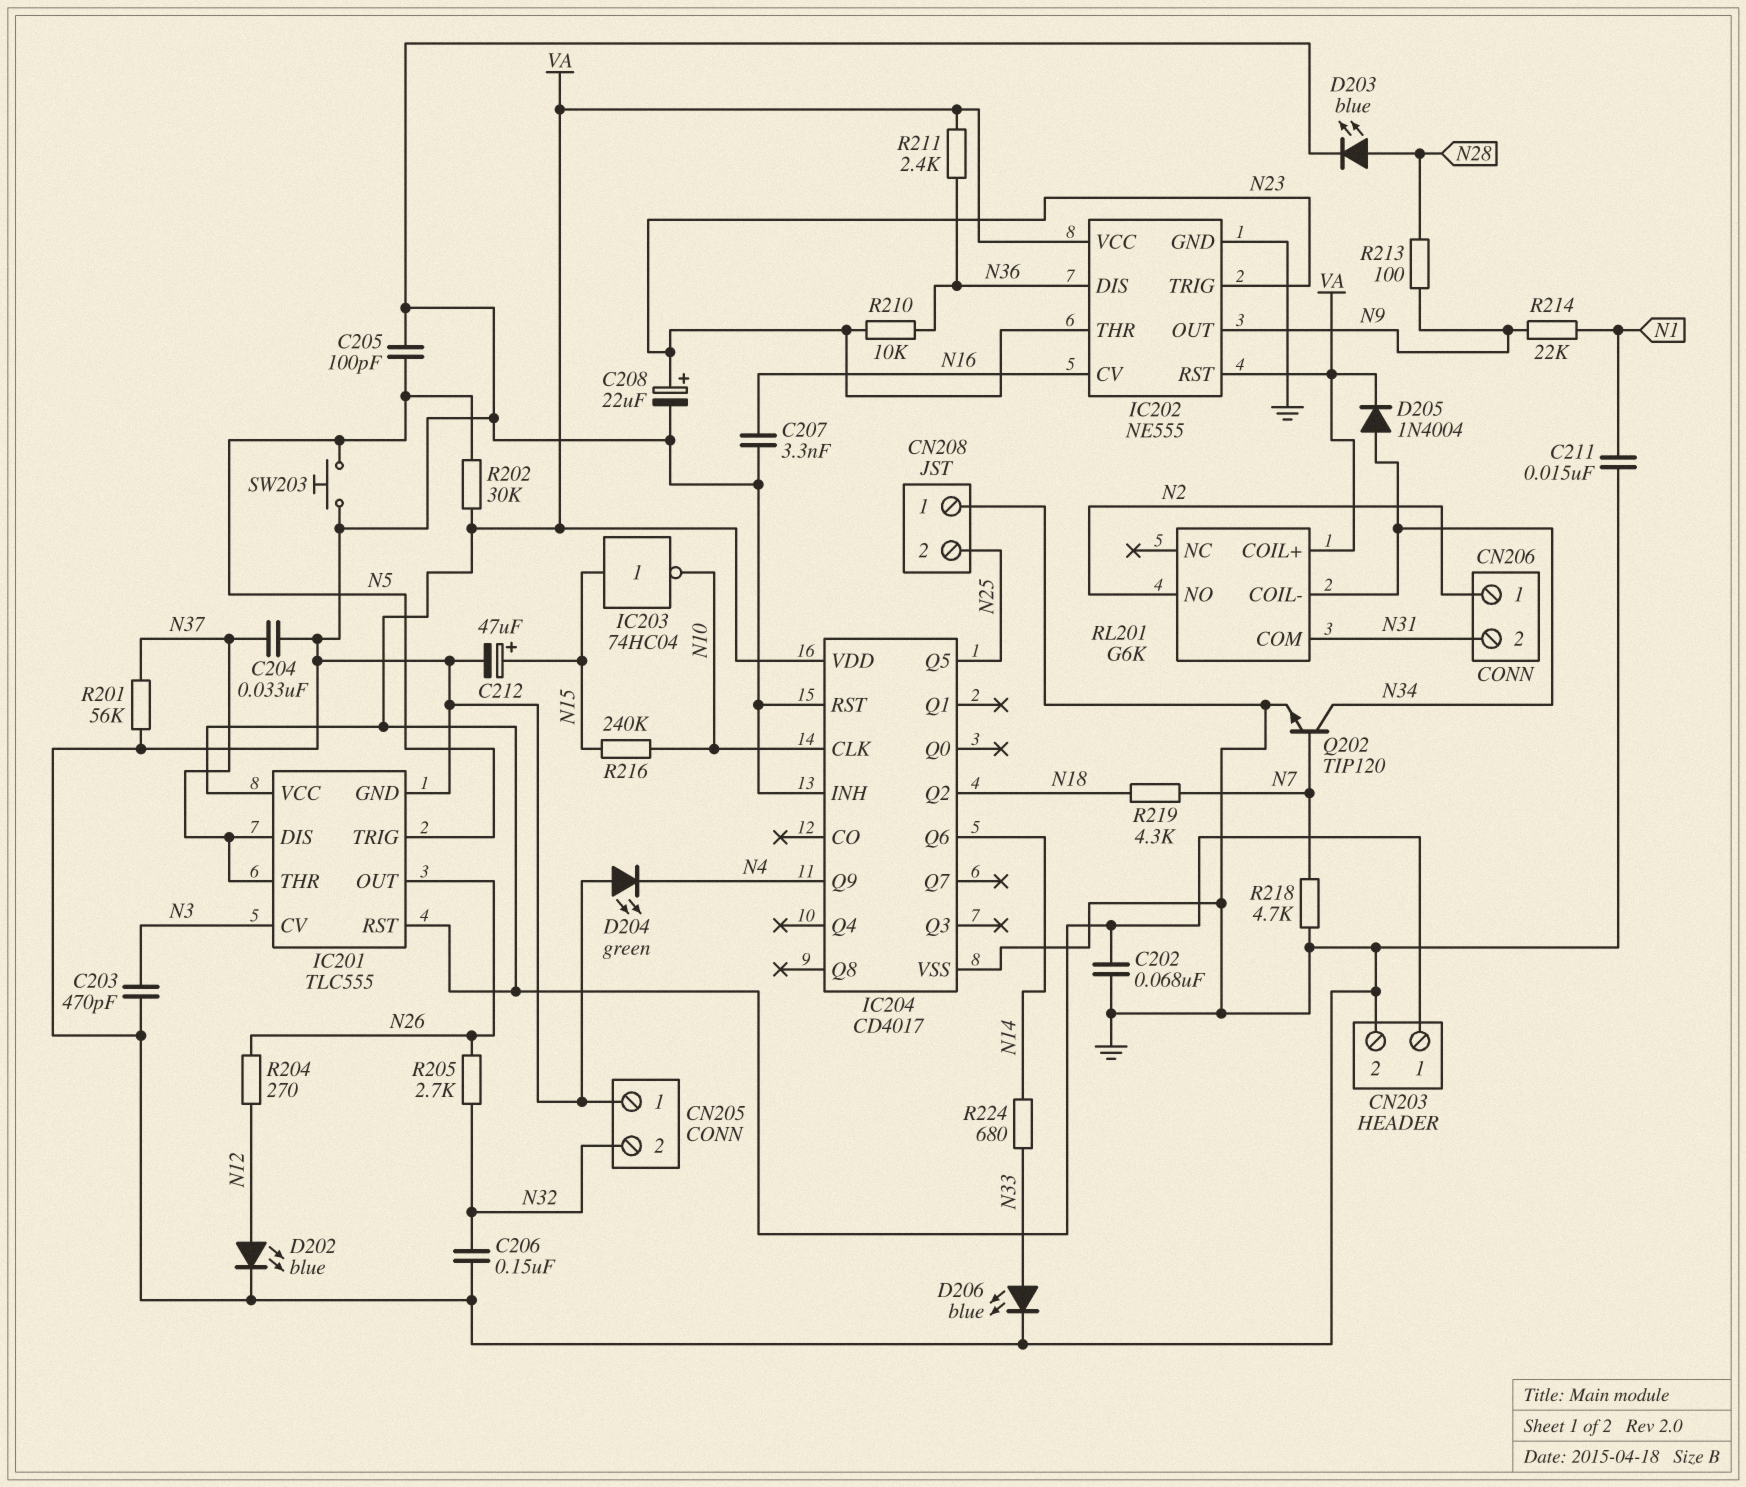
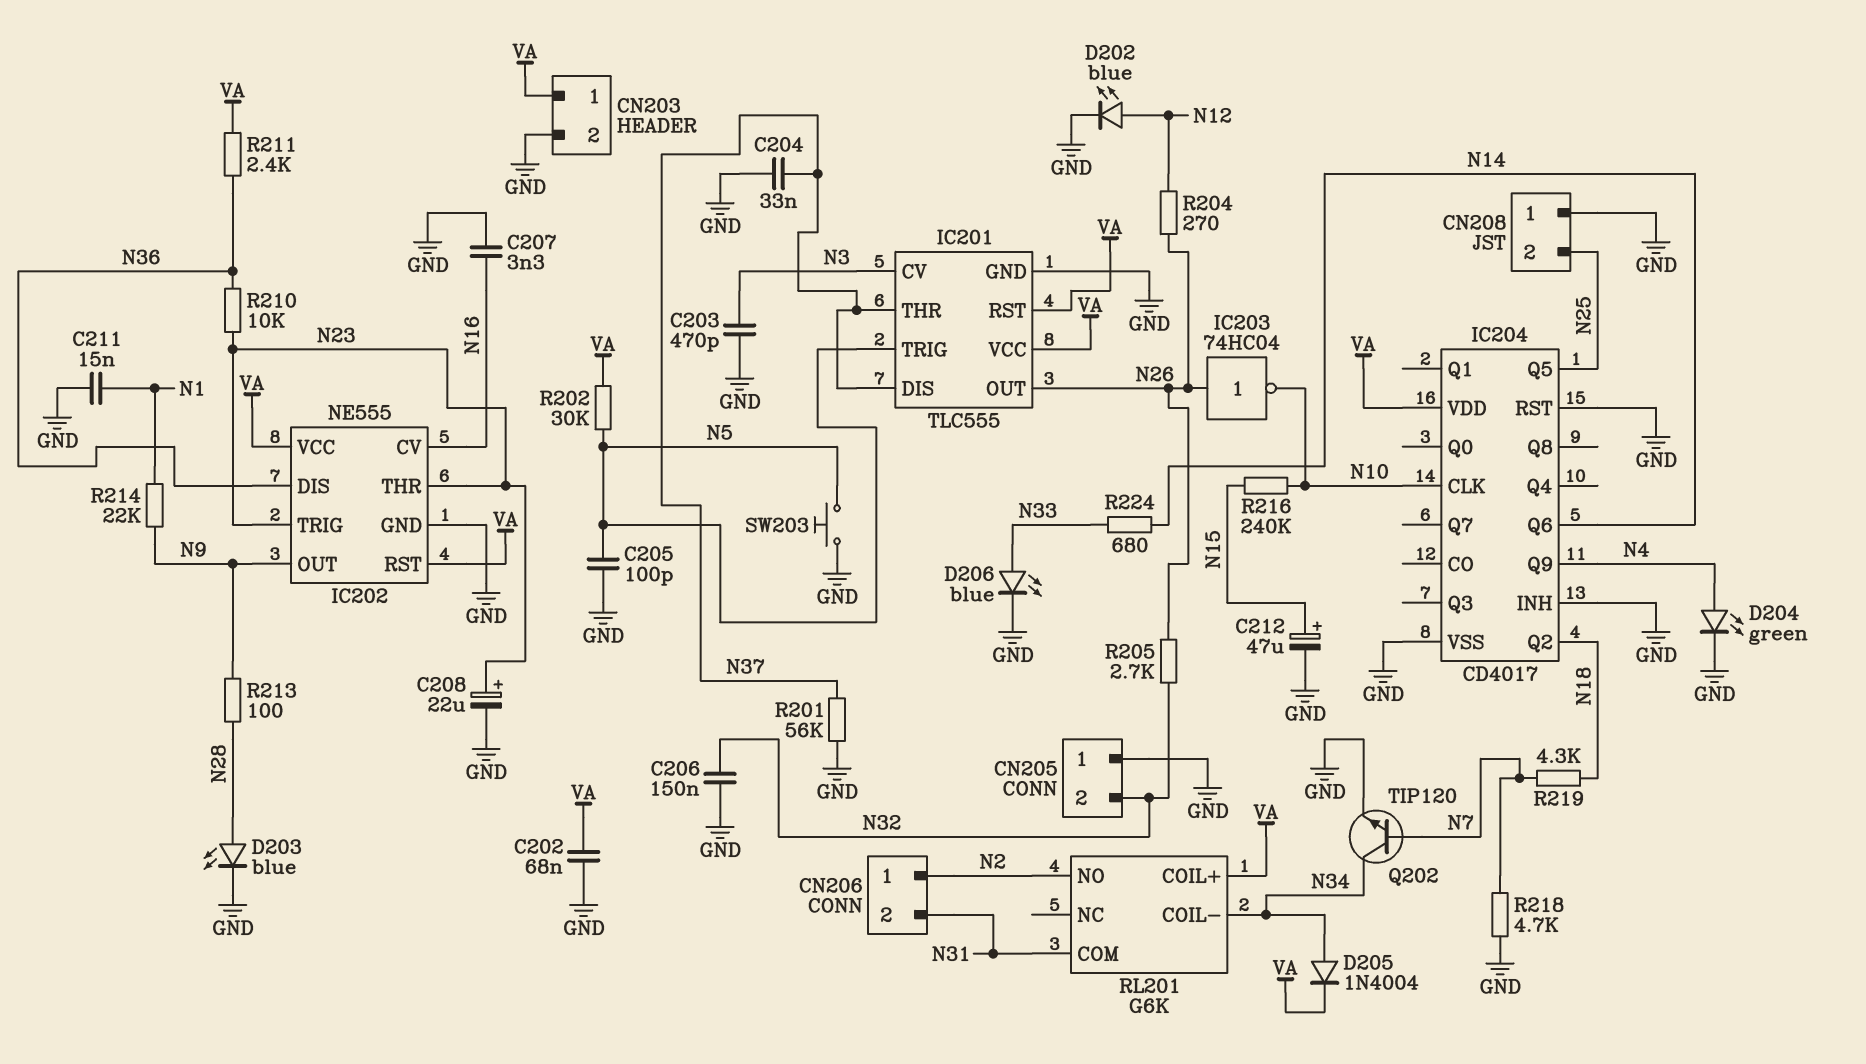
D204: LED green (A GND, K N4) -> LED green (A N4, K GND)
IC203: NOT 74HC04 (in N15, out N10) -> NOT 74HC04 (in N26, out N10)

